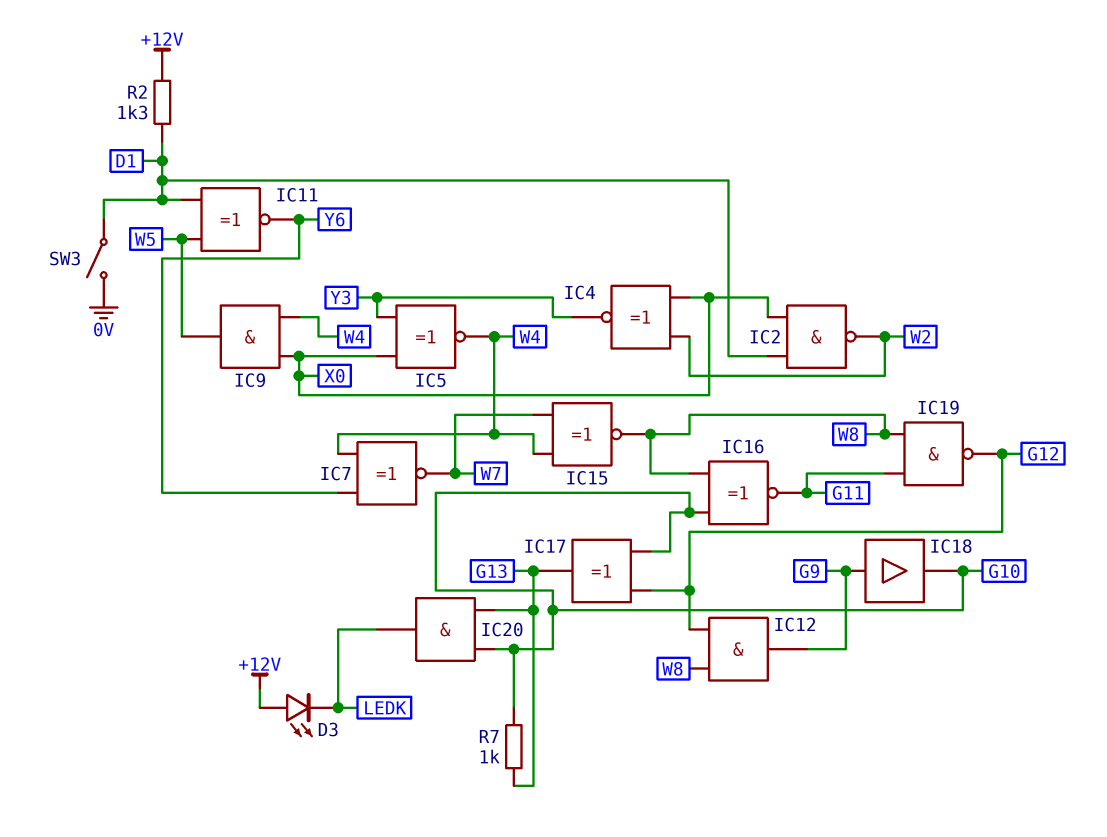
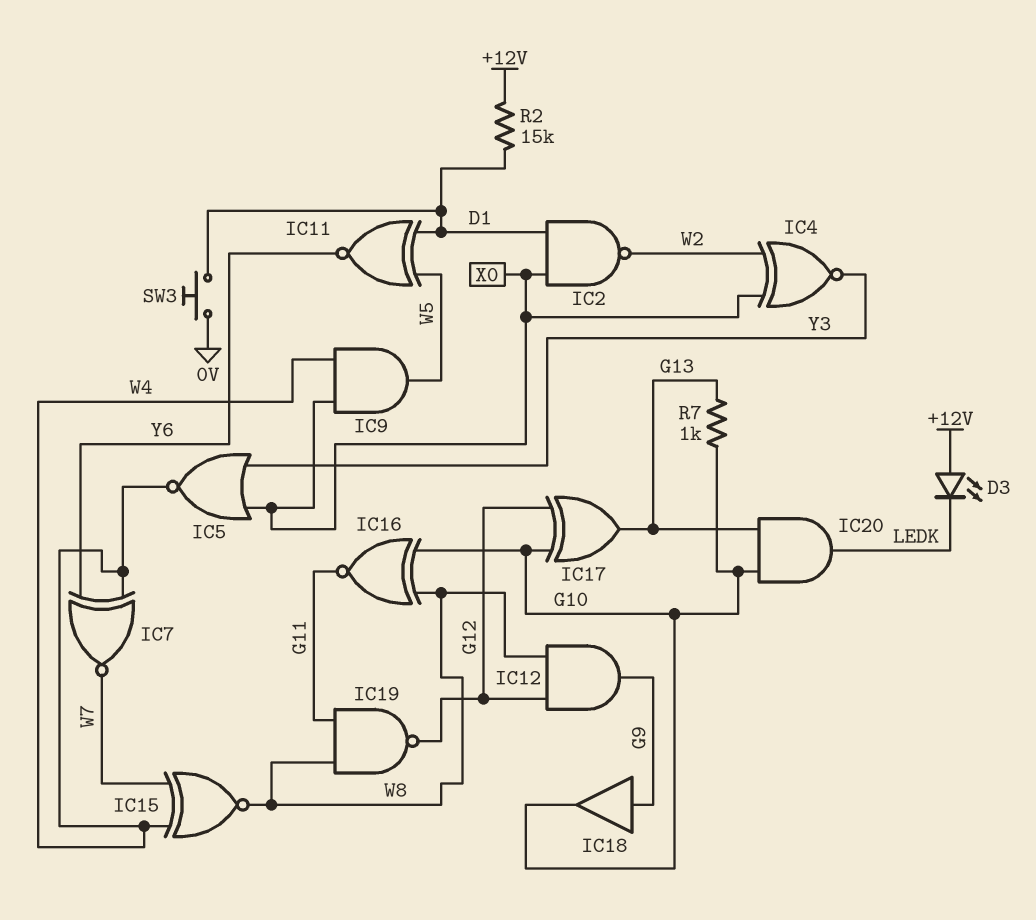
IC5: XNOR (in X0, in Y3, out W4) -> NOR (in X0, in Y3, out W4)
R2: 1.3k (+12V, D1) -> 15k (+12V, D1)
SW3: switch (0V, D1) -> button (0V, D1)

